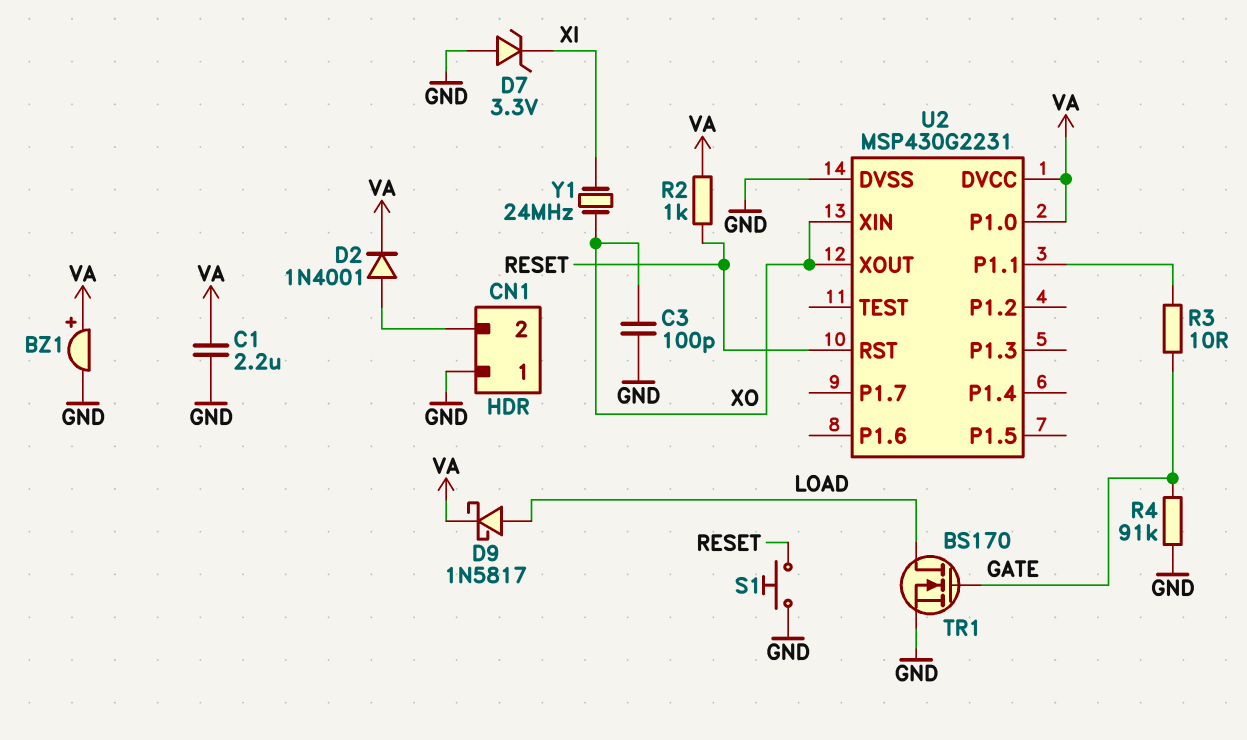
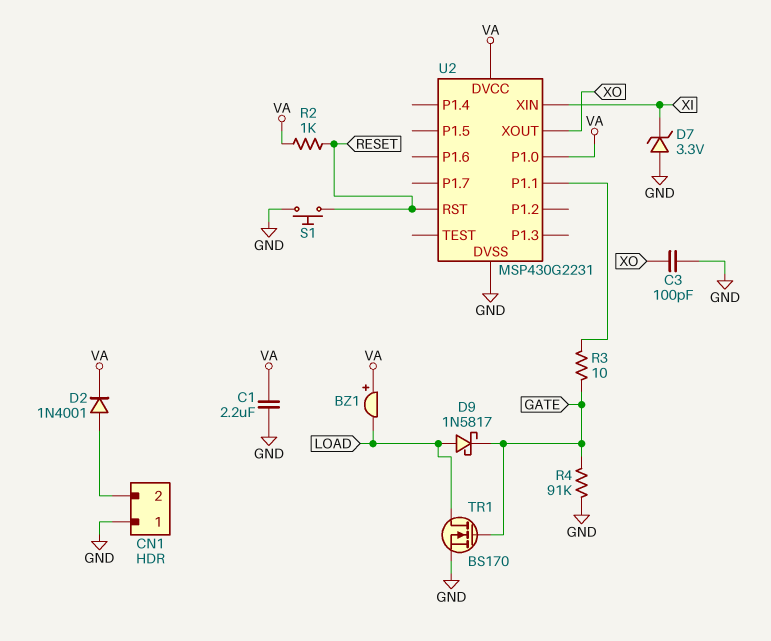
BZ1: buzzer (plus VA, minus GND) -> buzzer (plus VA, minus LOAD)
D9: schottky 1N5817 (A LOAD, K VA) -> schottky 1N5817 (A LOAD, K GATE)
U2 pin XIN: XO -> XI
Y1: 24MHz (XI, XO) -> none

